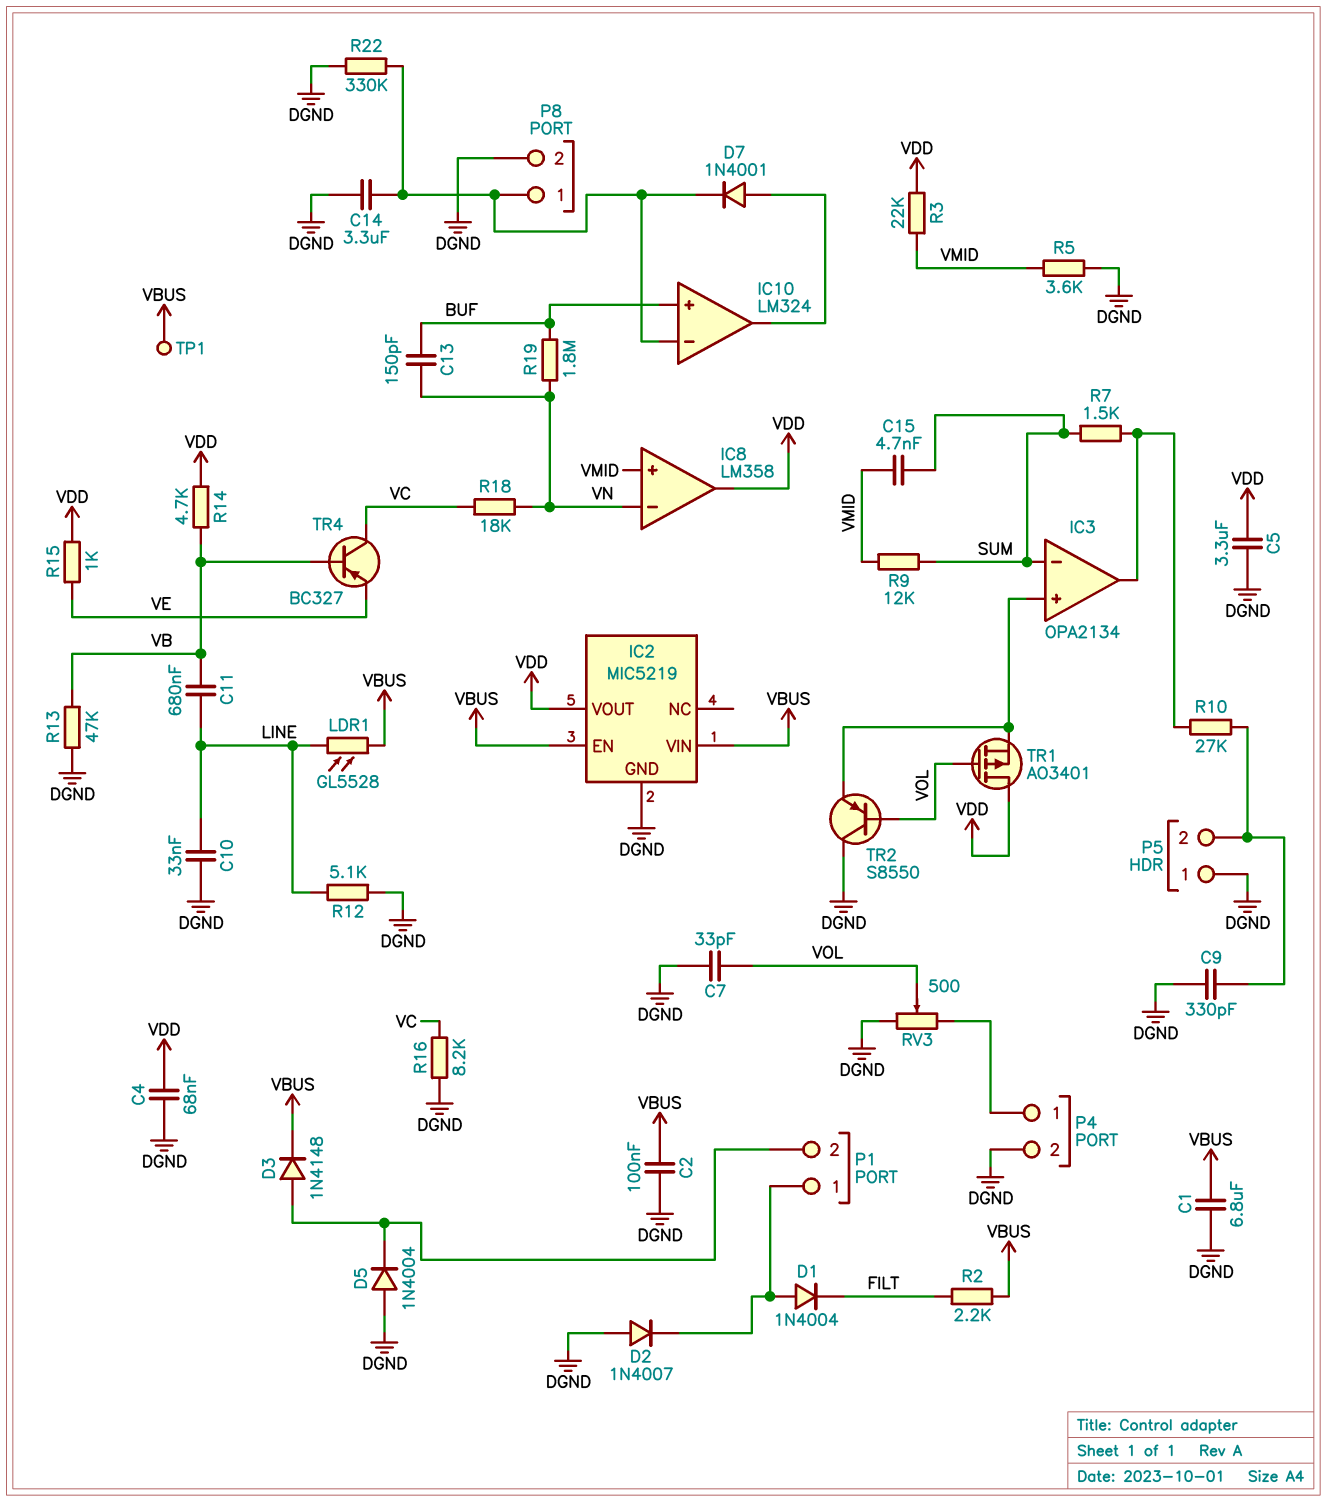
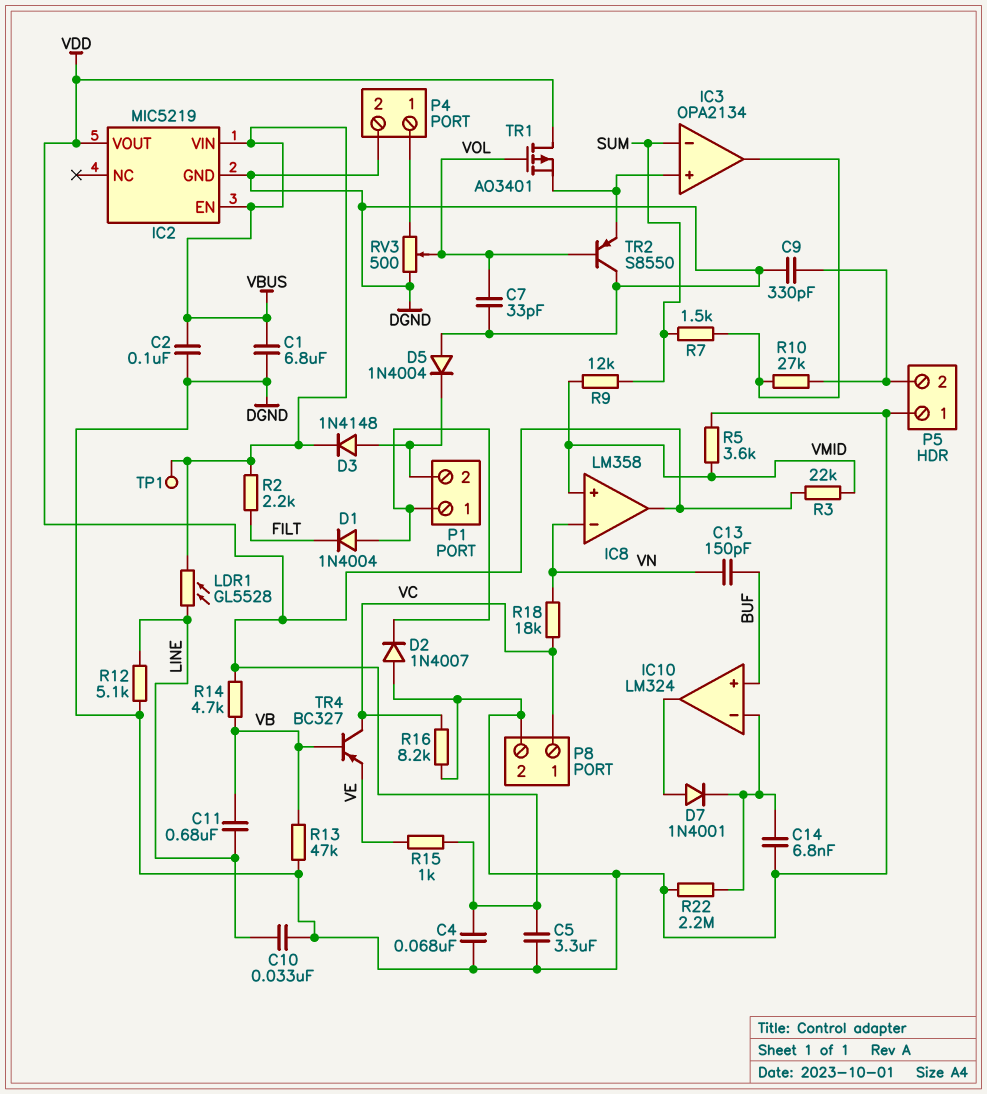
C14: 3.3uF (DGND, IC10/in-) -> 6.8nF (DGND, IC10/in-)
C15: 4.7nF (SUM, VMID) -> none
P8 pin 1: IC10/in- -> VC
R19: 1.8M (BUF, VN) -> none
R22: 330k (DGND, IC10/in-) -> 2.2M (DGND, IC10/in-)

